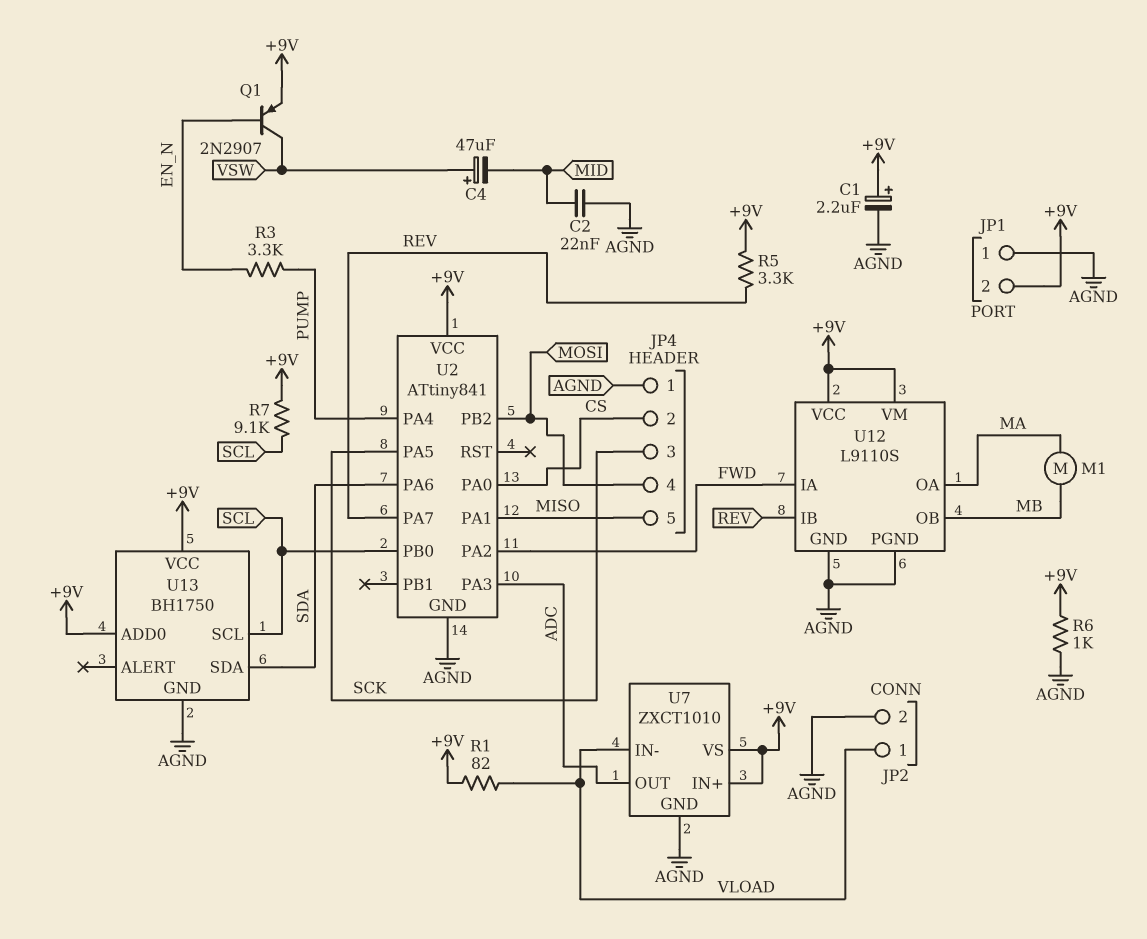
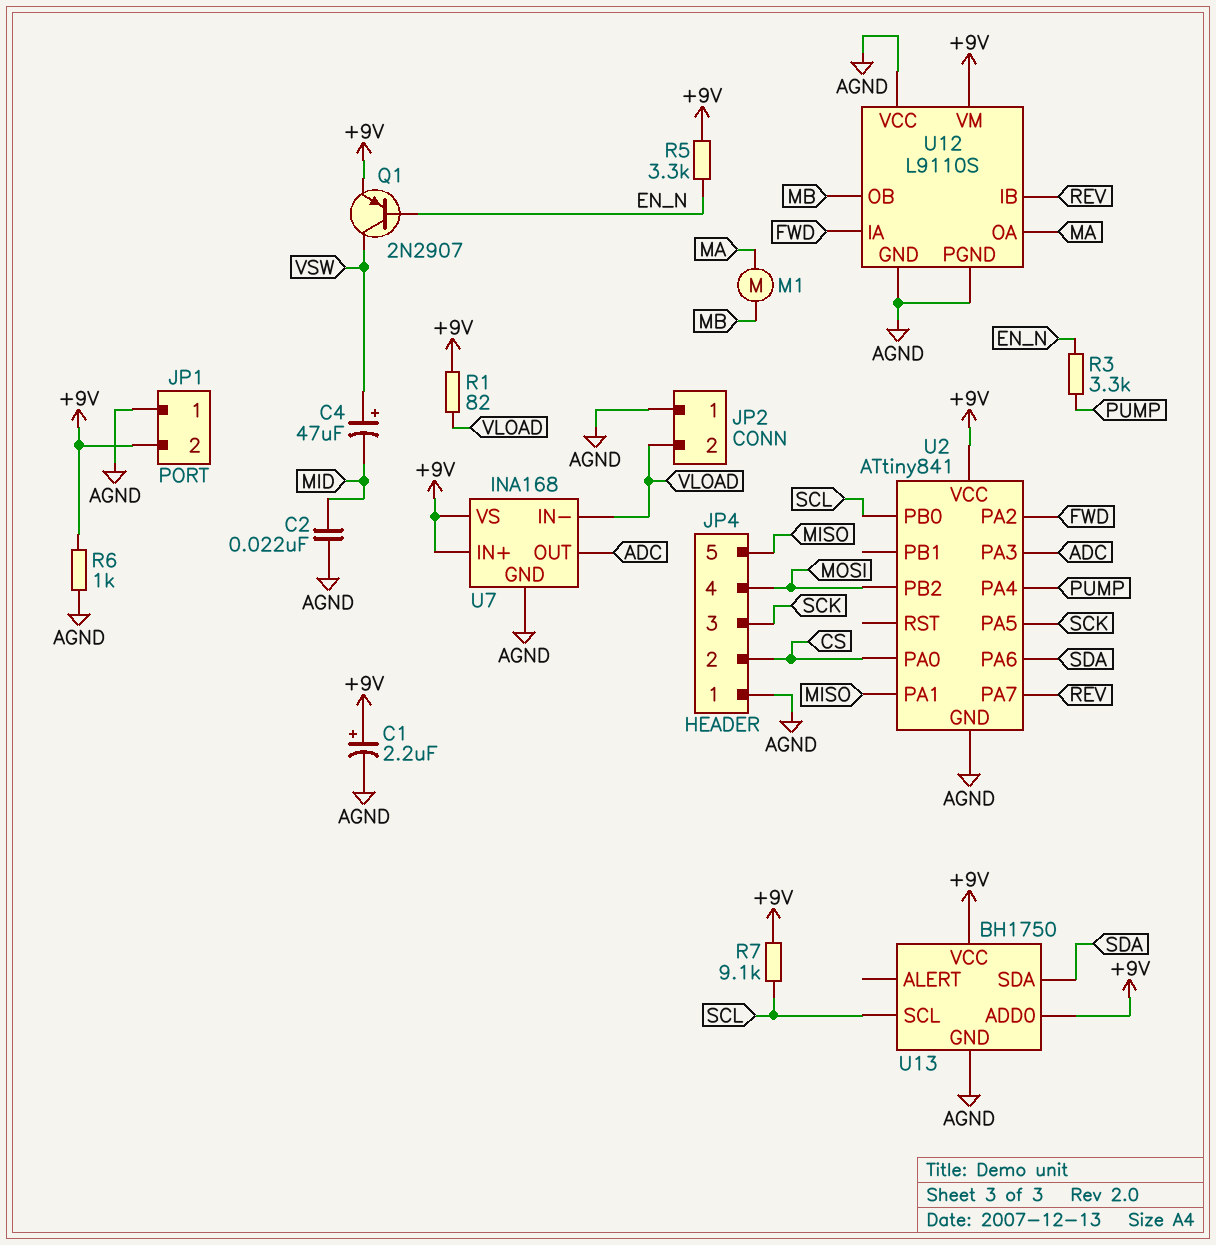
JP2 pin 1: VLOAD -> AGND
JP2 pin 2: AGND -> VLOAD
R5: 3.3k (+9V, REV) -> 3.3k (+9V, EN_N)
U7: ZXCT1010 -> INA168
U12 pin VCC: +9V -> AGND

